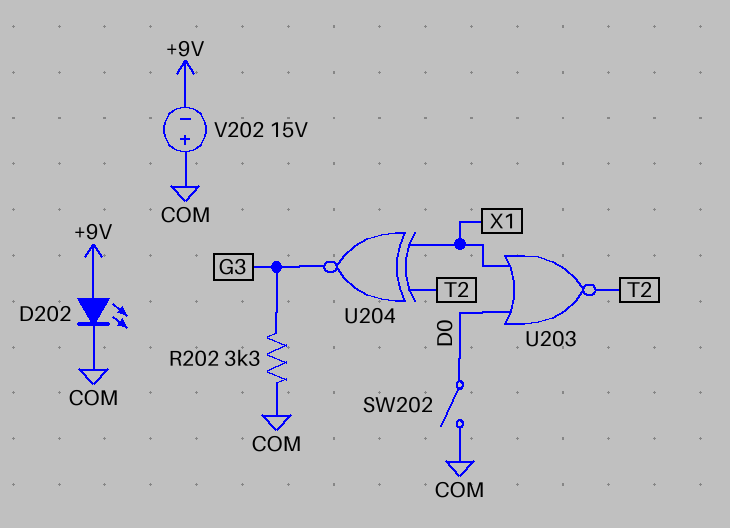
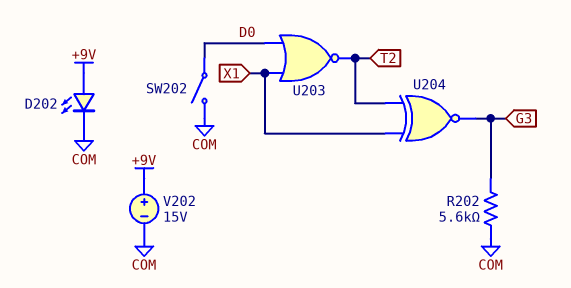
R202: 3.3k (COM, G3) -> 5.6k (COM, G3)
V202: 15V (plus COM, minus +9V) -> 15V (plus +9V, minus COM)

